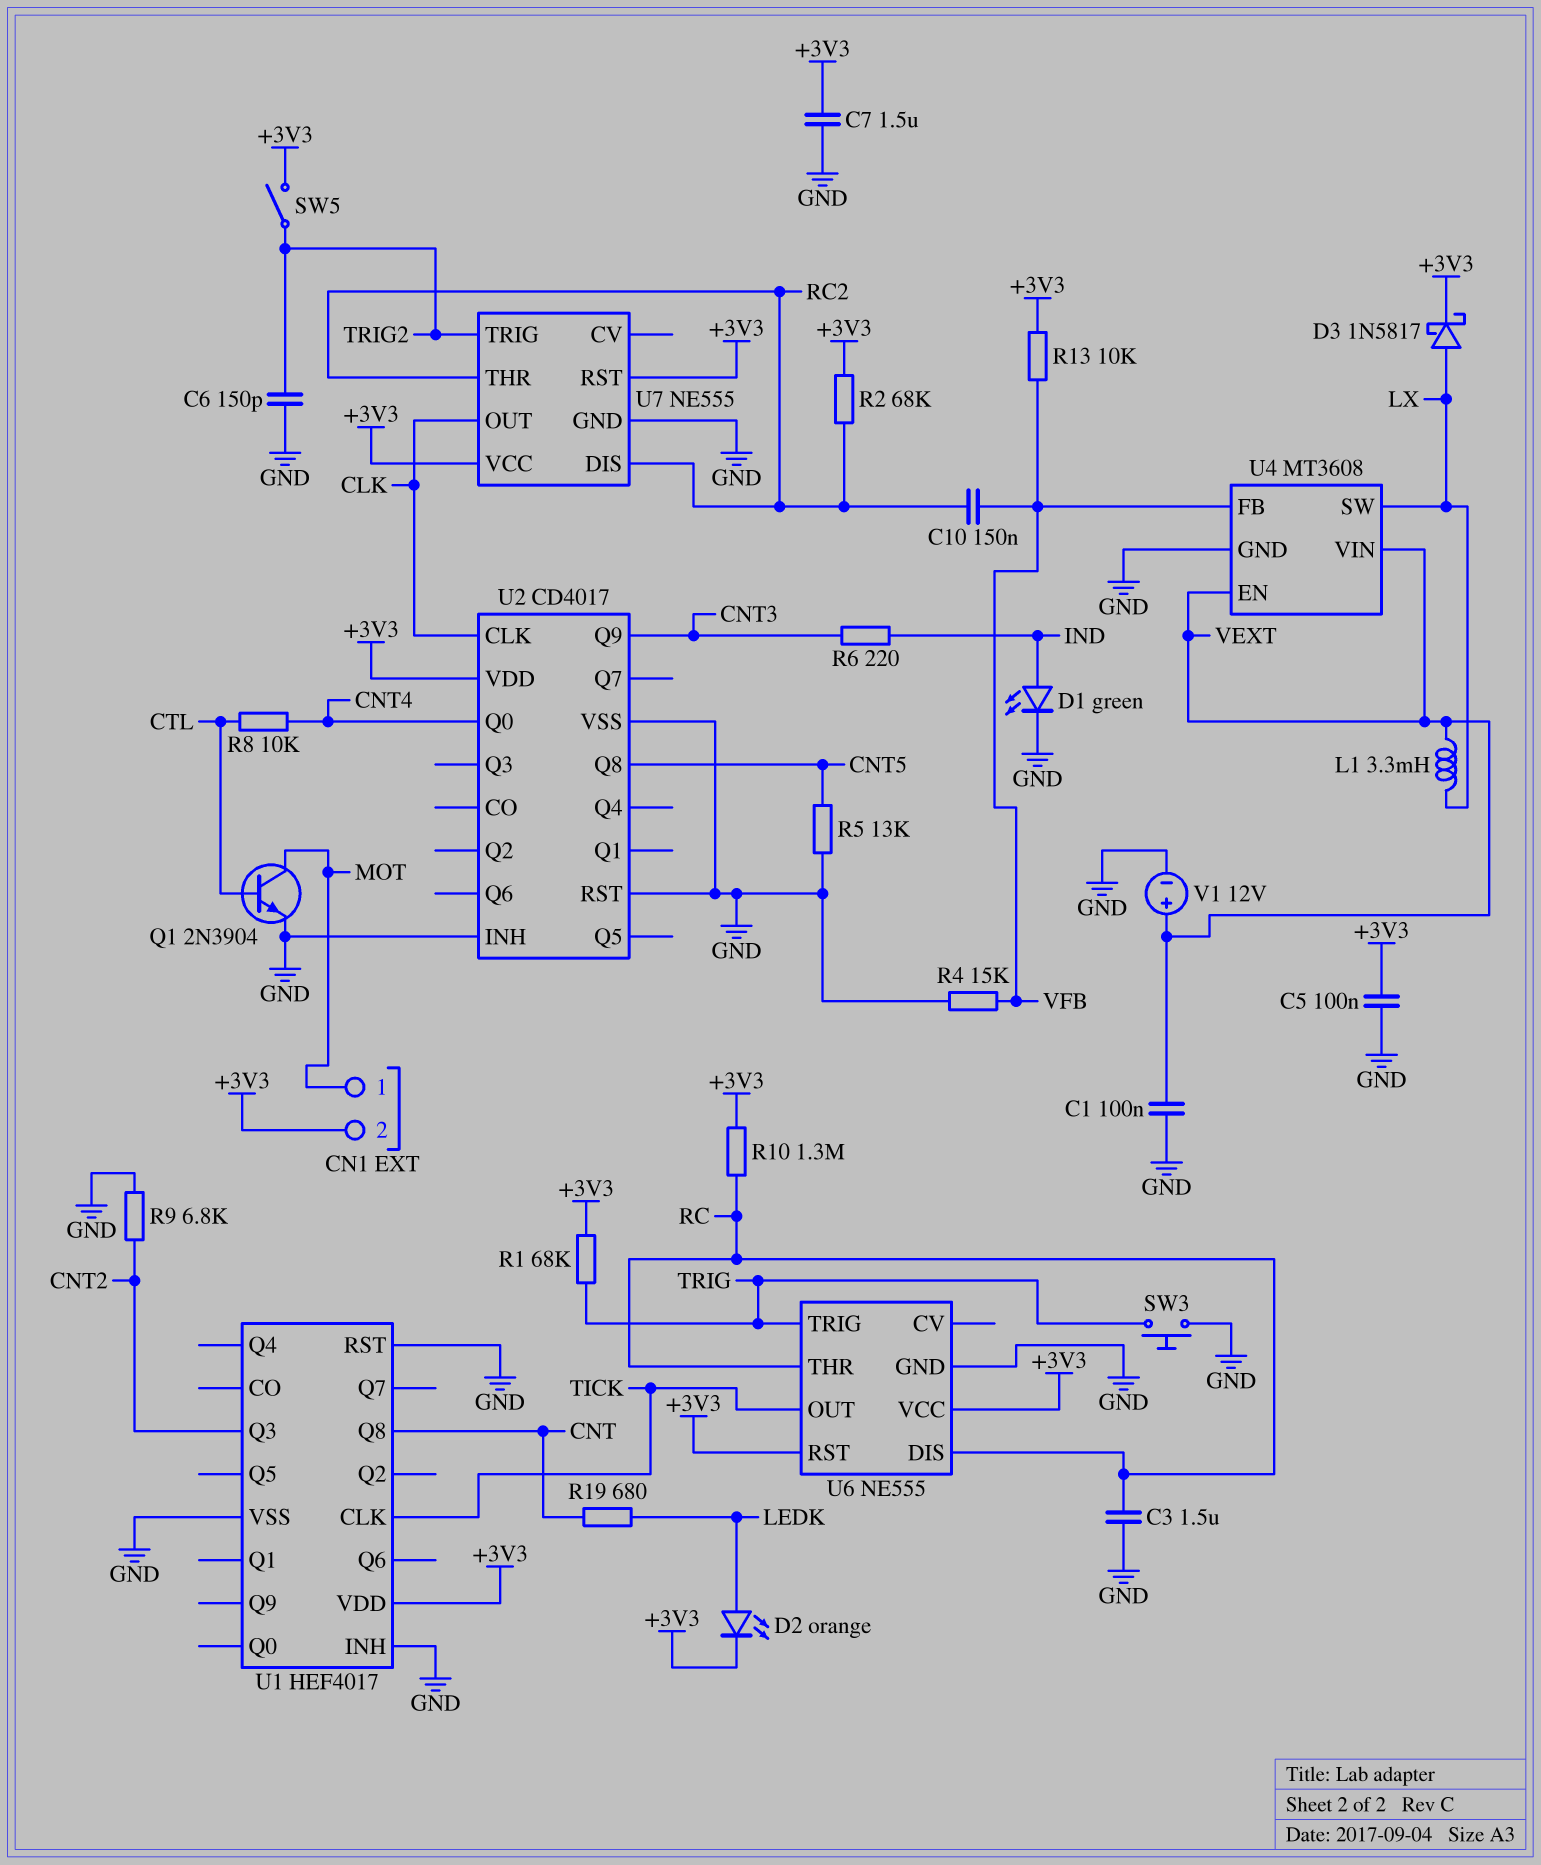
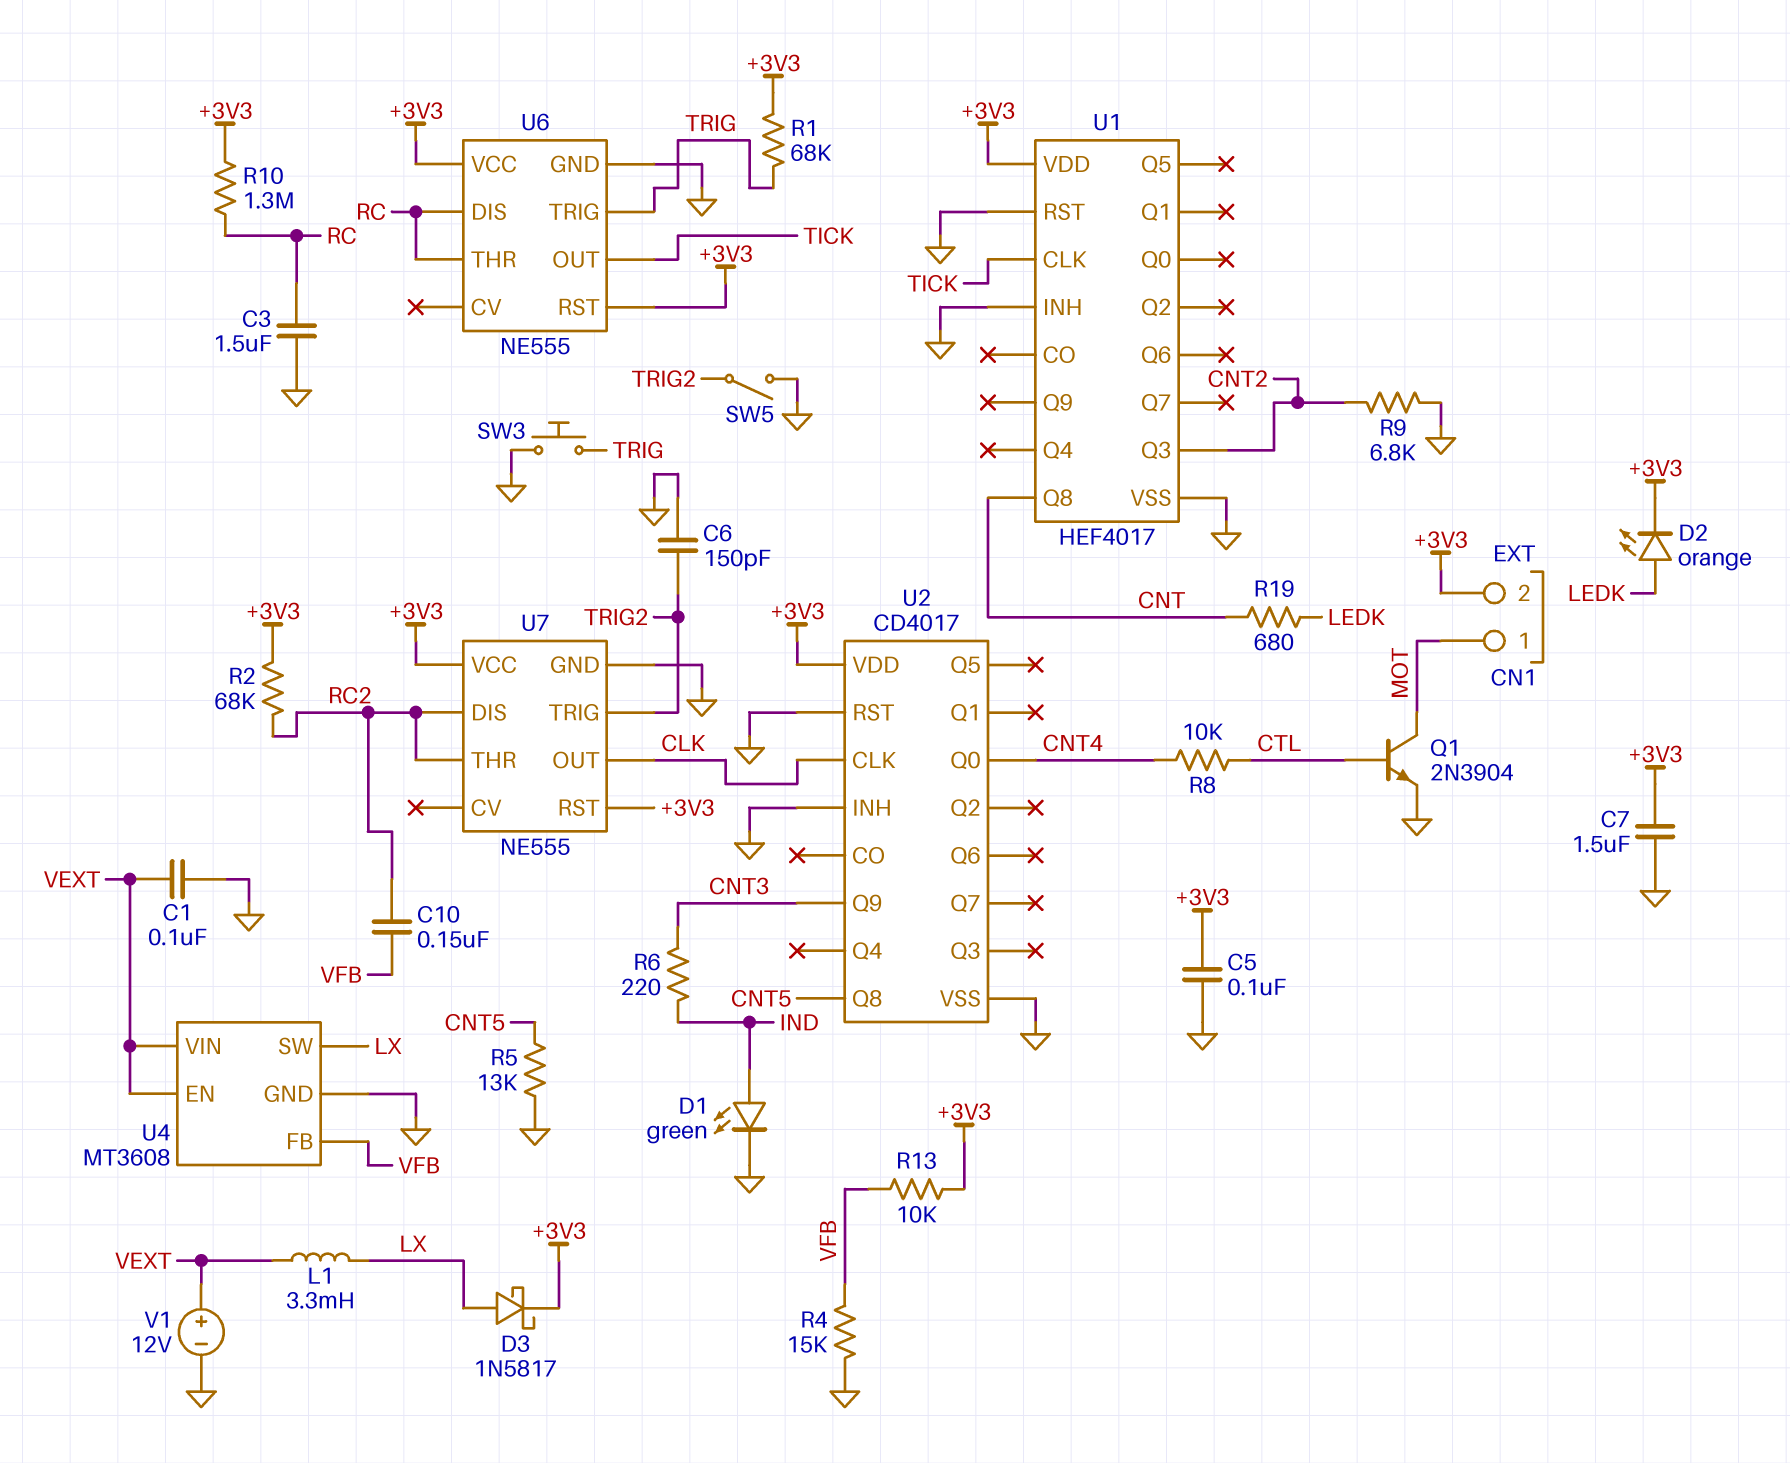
SW5: switch (+3V3, TRIG2) -> switch (GND, TRIG2)

